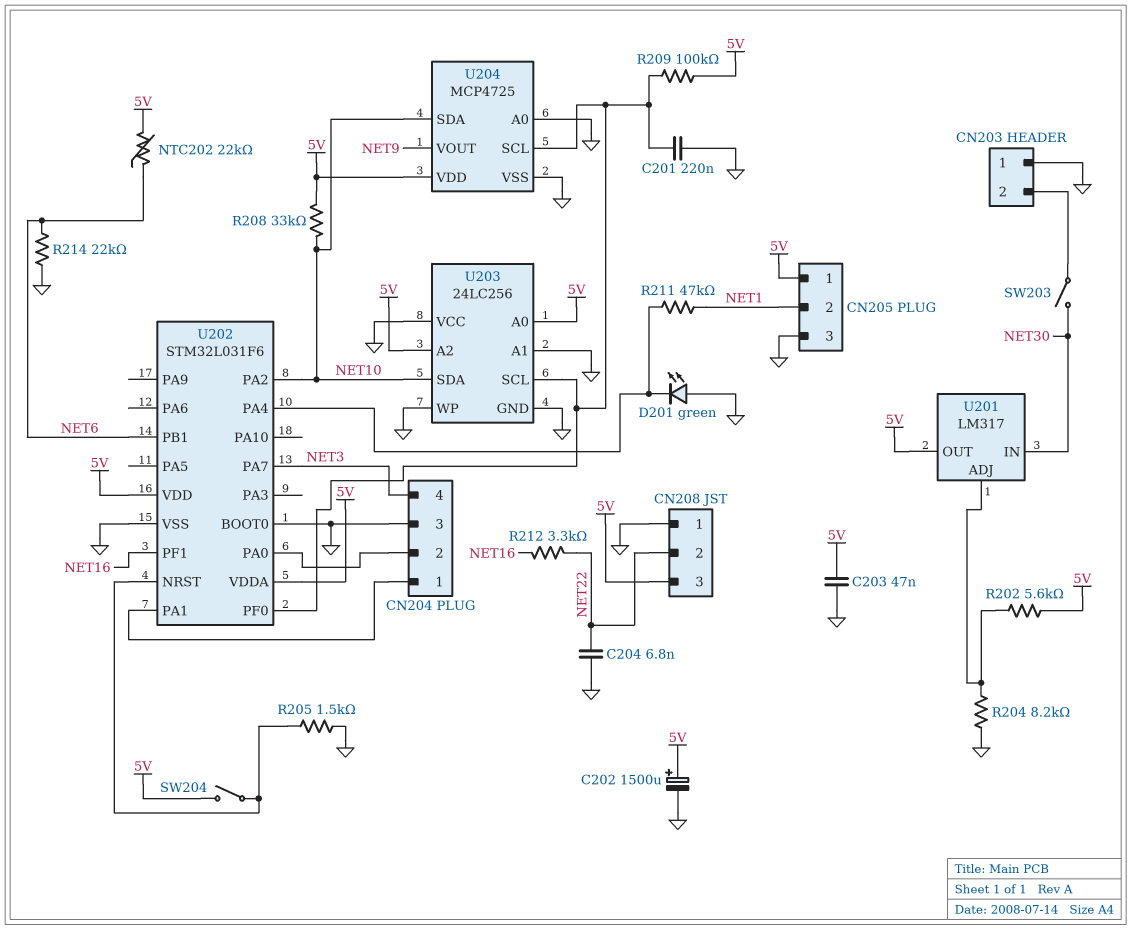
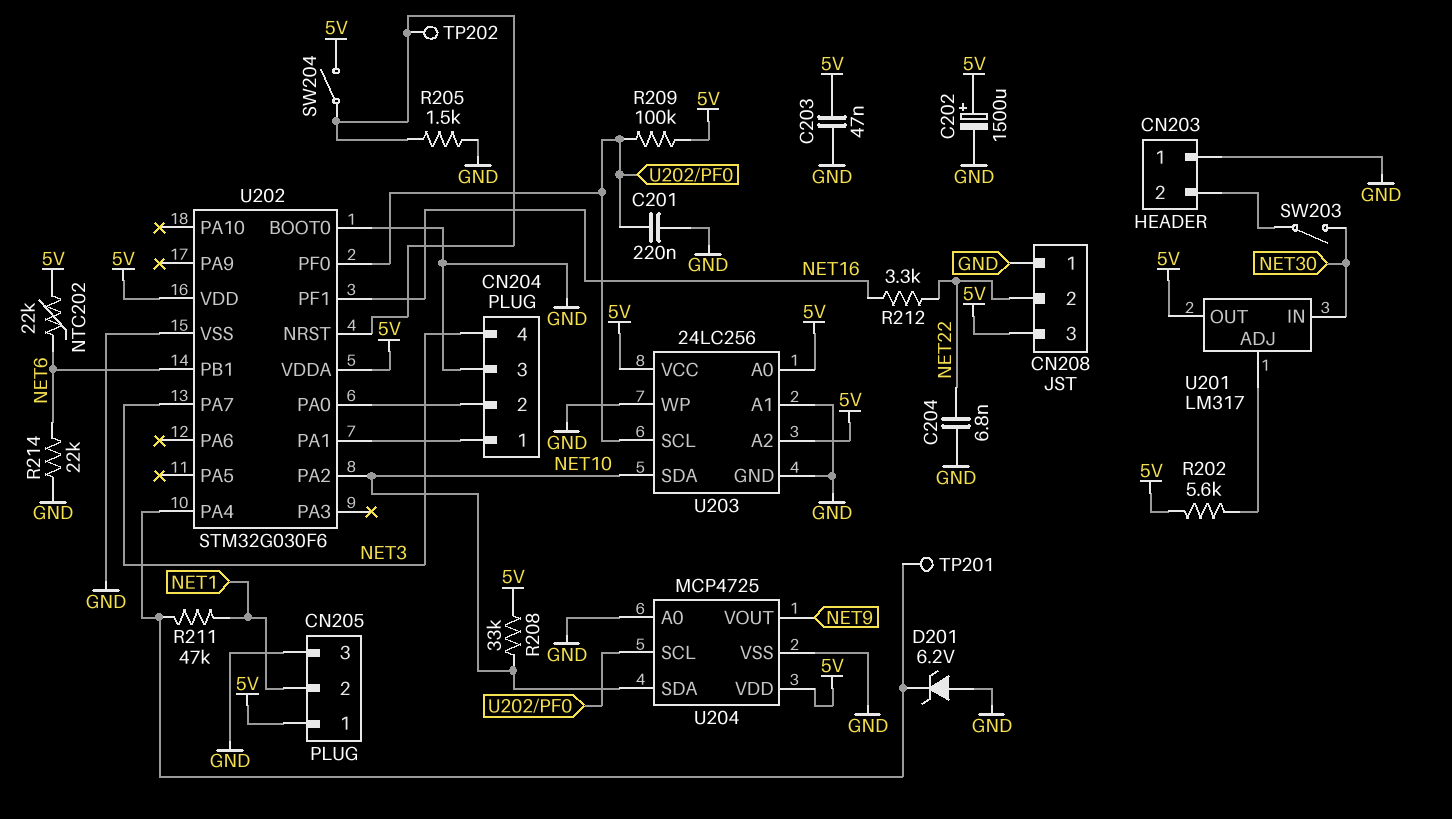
D201: LED green (A GND, K U202/PA4) -> zener 6.2V (A GND, K U202/PA4)
R204: 8.2k (GND, U201/ADJ) -> none
TP201: none -> test point (U202/PA4)
TP202: none -> test point (U202/NRST)
U202: STM32L031F6 -> STM32G030F6
U203 pin VCC: GND -> 5V

